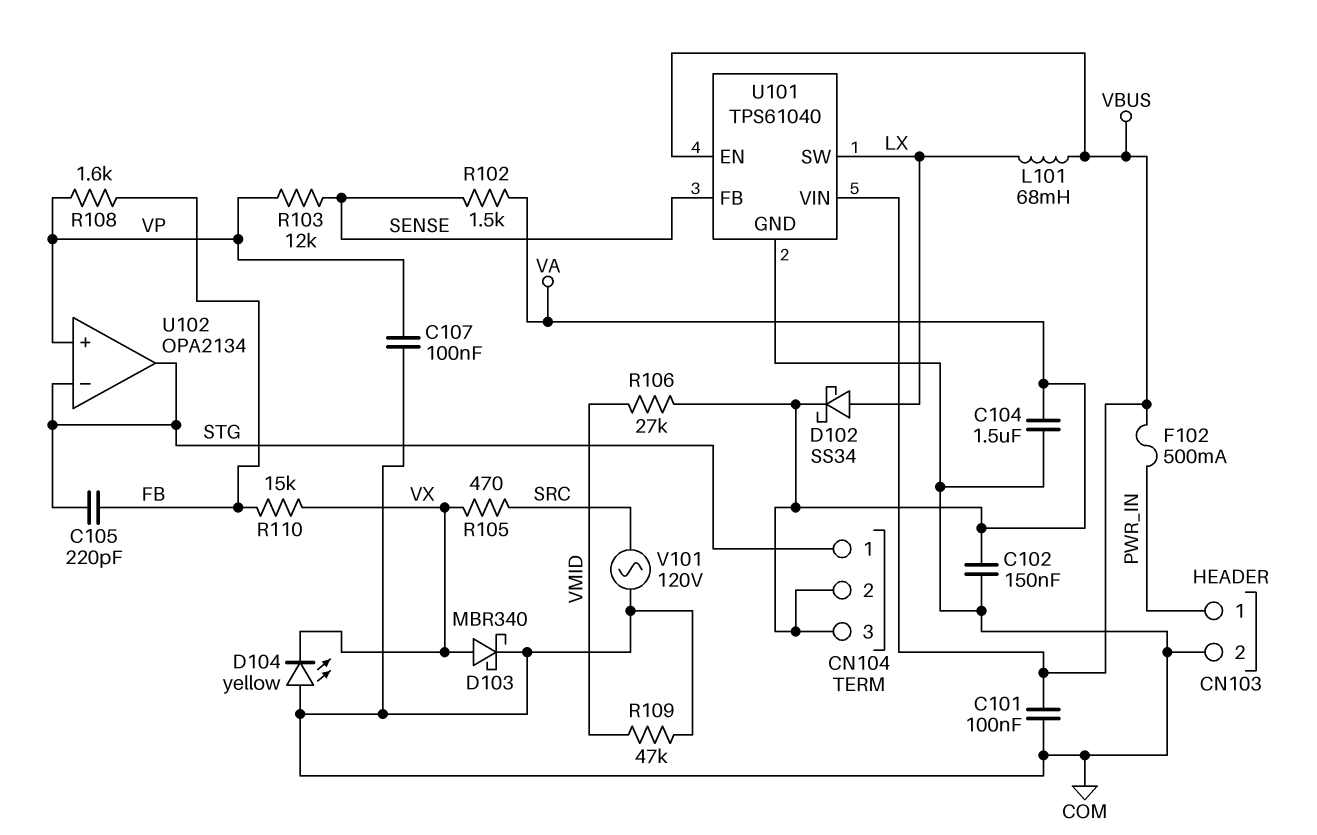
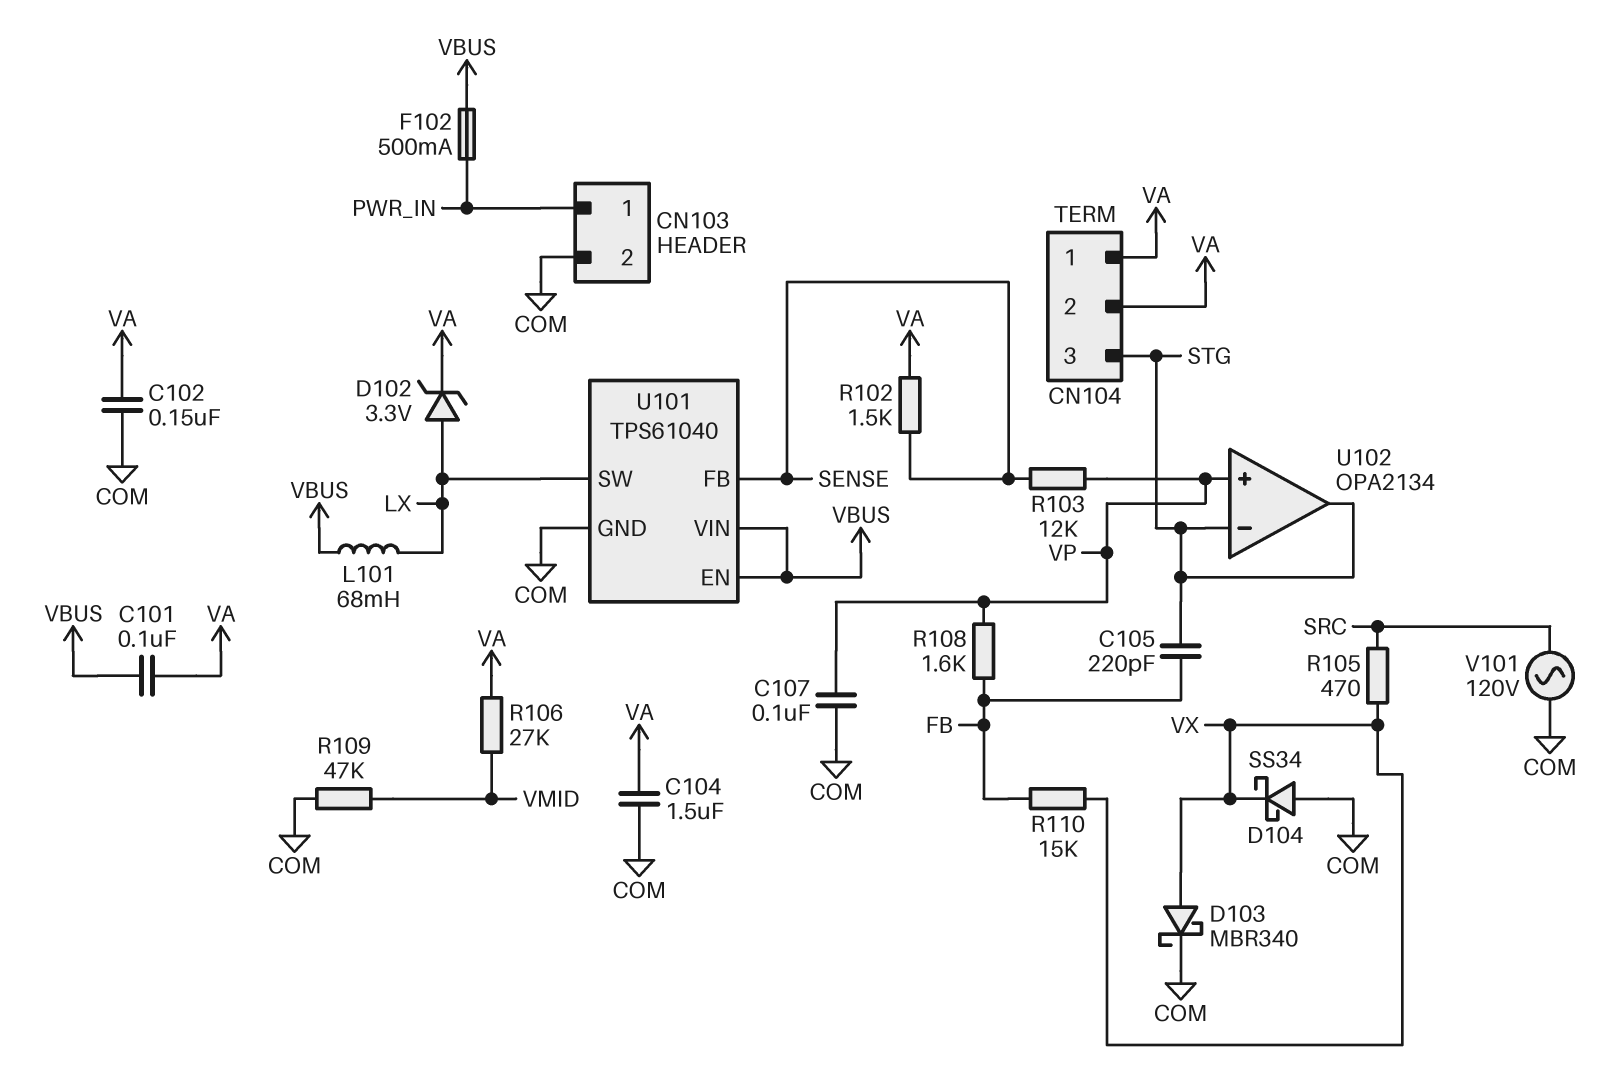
C101: 100nF (COM, VBUS) -> 100nF (VA, VBUS)
CN104 pin 1: STG -> VA
CN104 pin 3: VA -> STG
D102: schottky SS34 (A LX, K VA) -> zener 3.3V (A LX, K VA)
D104: LED yellow (A COM, K VX) -> schottky SS34 (A COM, K VX)

